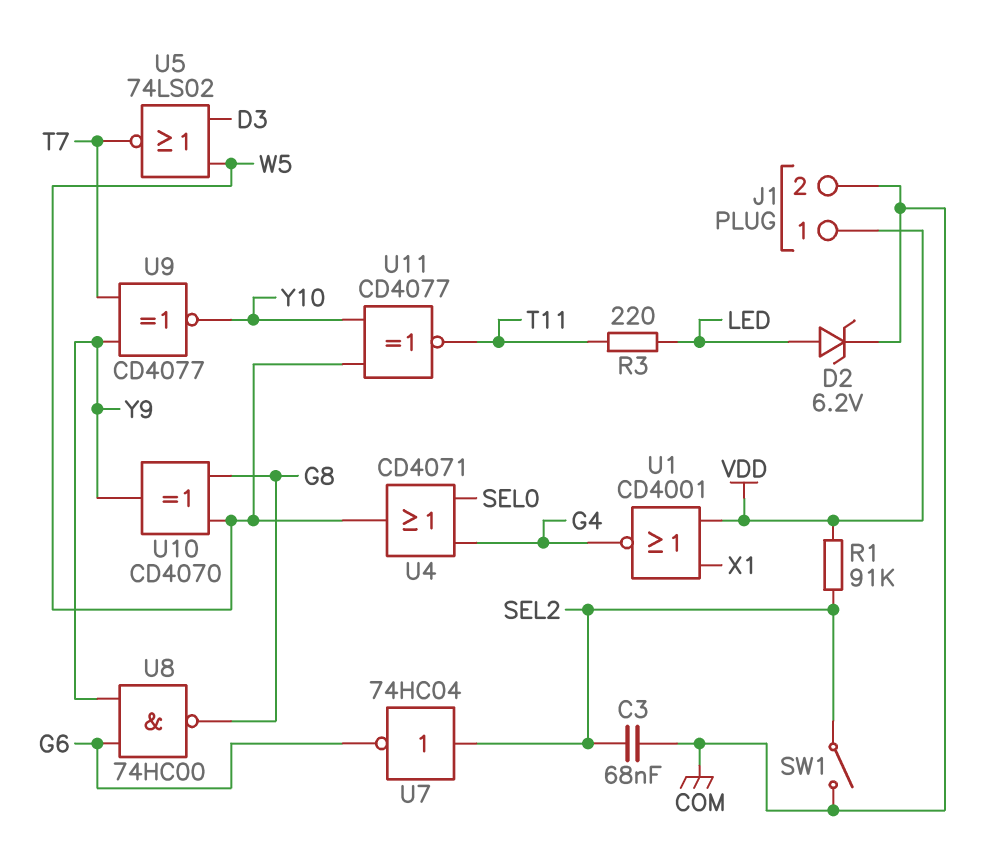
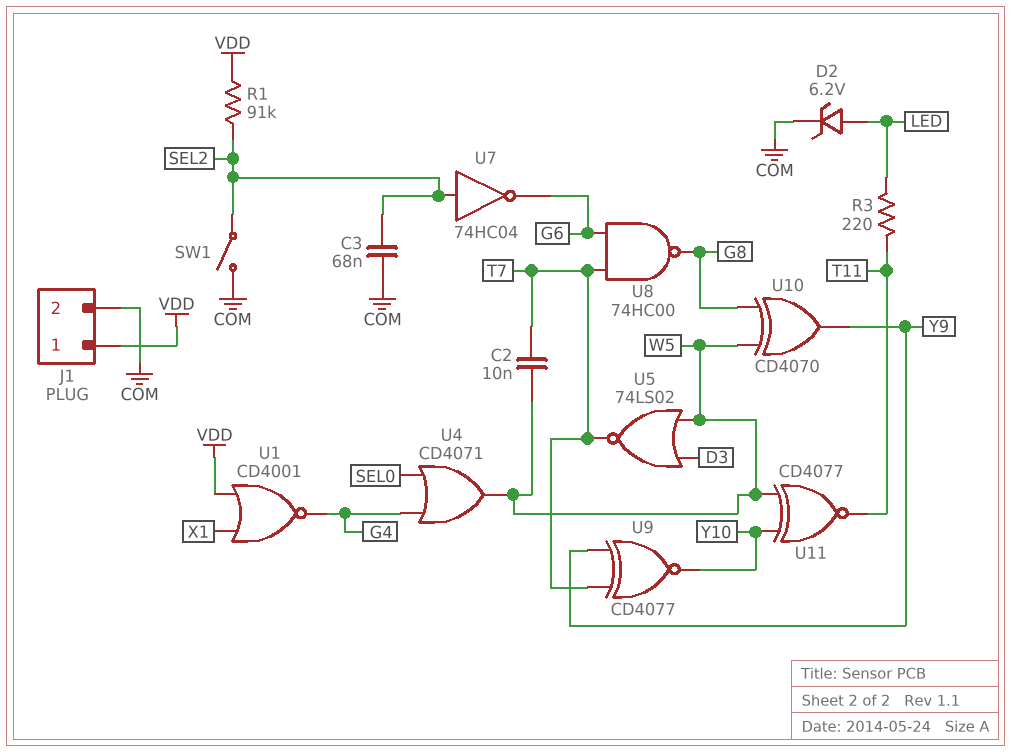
C2: none -> 10nF (T7, W5)
U8: NAND 74HC00 (in G6, in Y9, out G8) -> NAND 74HC00 (in G6, in T7, out G8)

